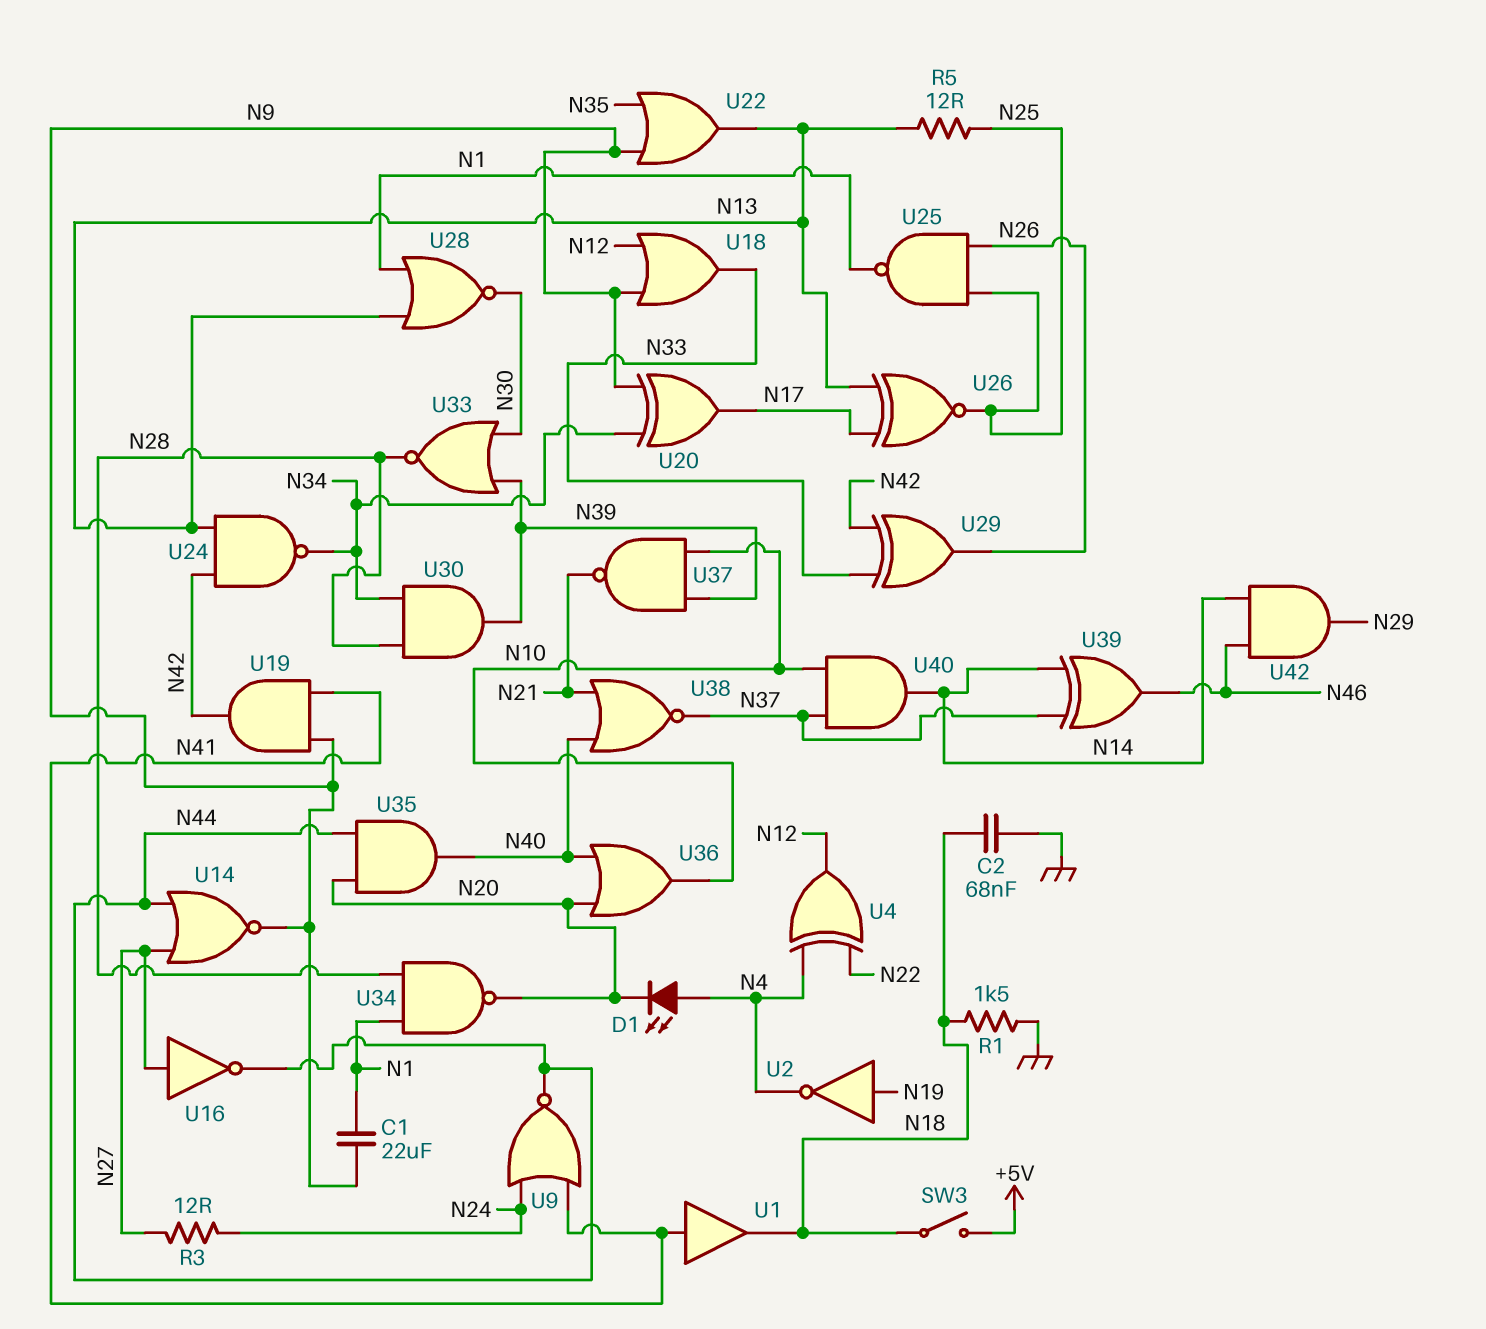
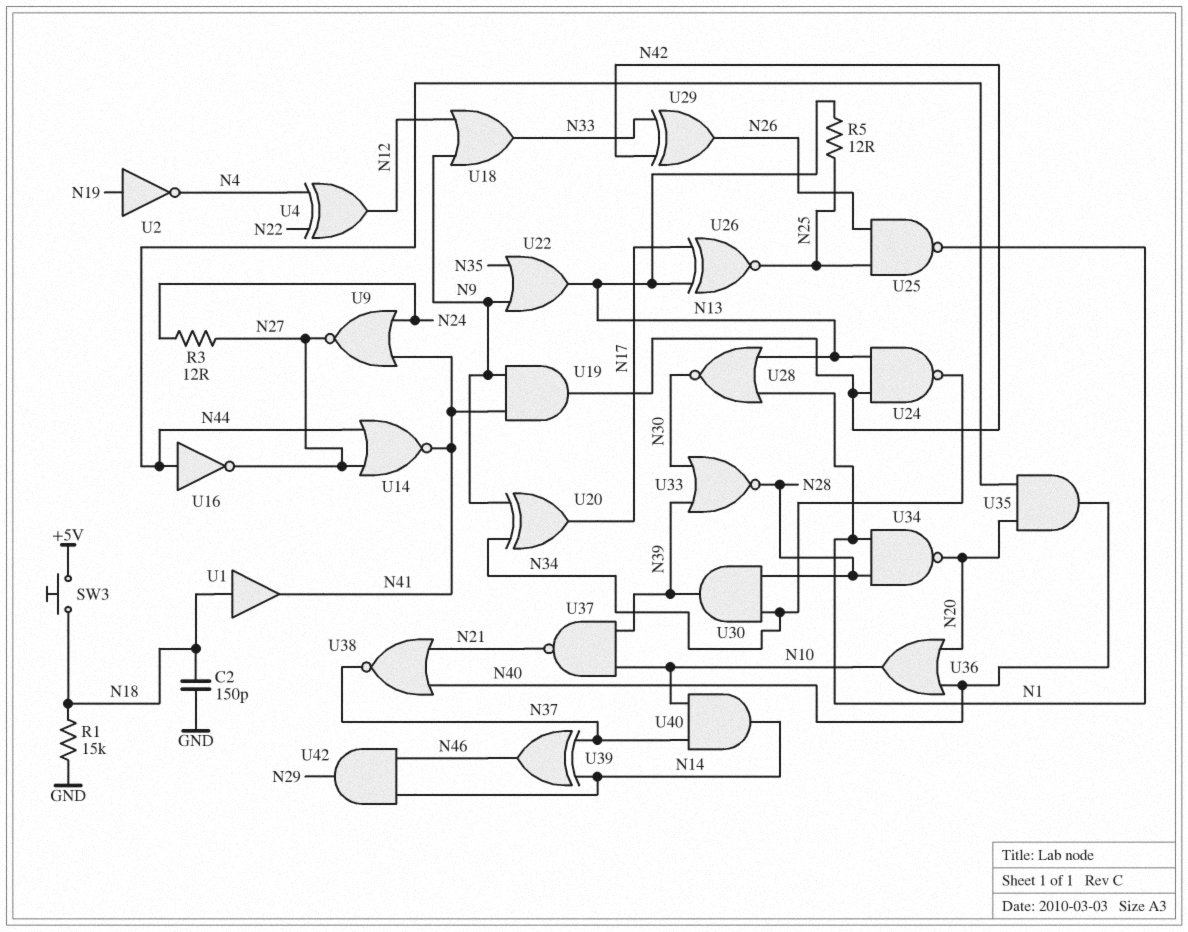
C1: 22uF (N1, N9) -> none
C2: 68nF (GND, N18) -> 150pF (GND, N18)
D1: LED (A N4, K N20) -> none
R1: 1.5k (GND, N18) -> 15k (GND, N18)
SW3: switch (+5V, N18) -> button (+5V, N18)
U1: buffer (in N41, out N18) -> buffer (in N18, out N41)
U9: NOR (in N24, in N41, out N44) -> NOR (in N24, in N41, out N27)
U14: NOR (in N27, in N44, out N9) -> NOR (in N27, in N44, out N41)
U16: NOT (in N27, out N44) -> NOT (in N44, out N27)

